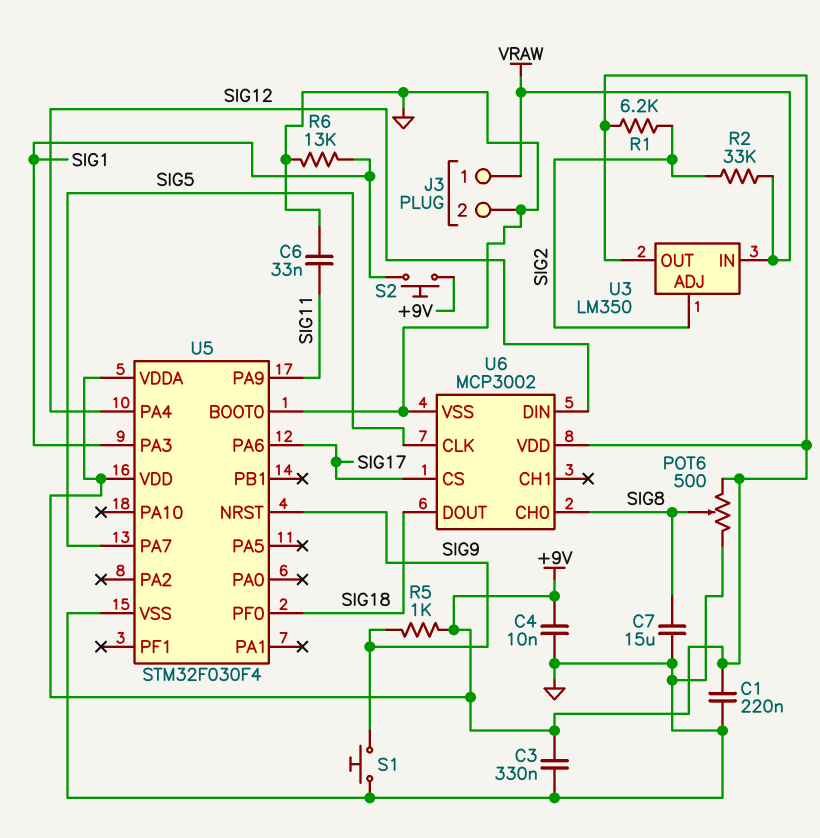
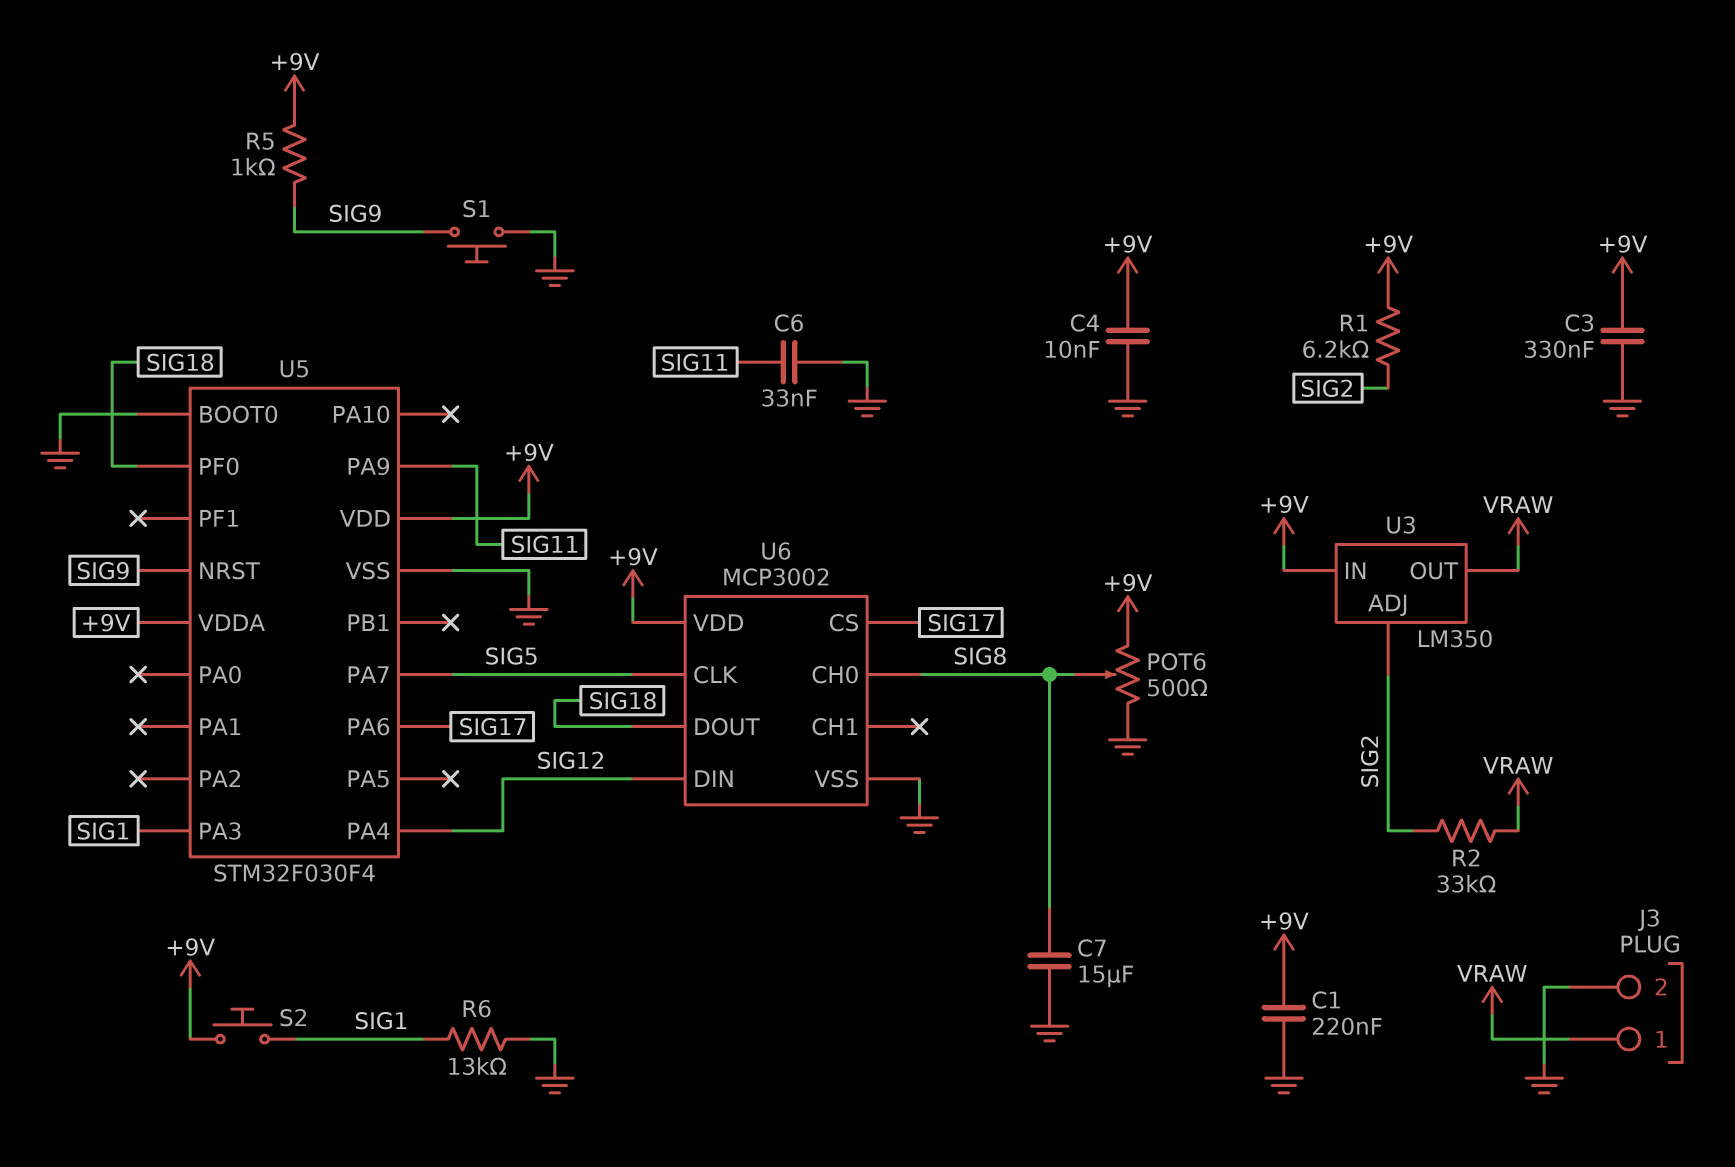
U3 pin IN: VRAW -> +9V
U3 pin OUT: +9V -> VRAW

